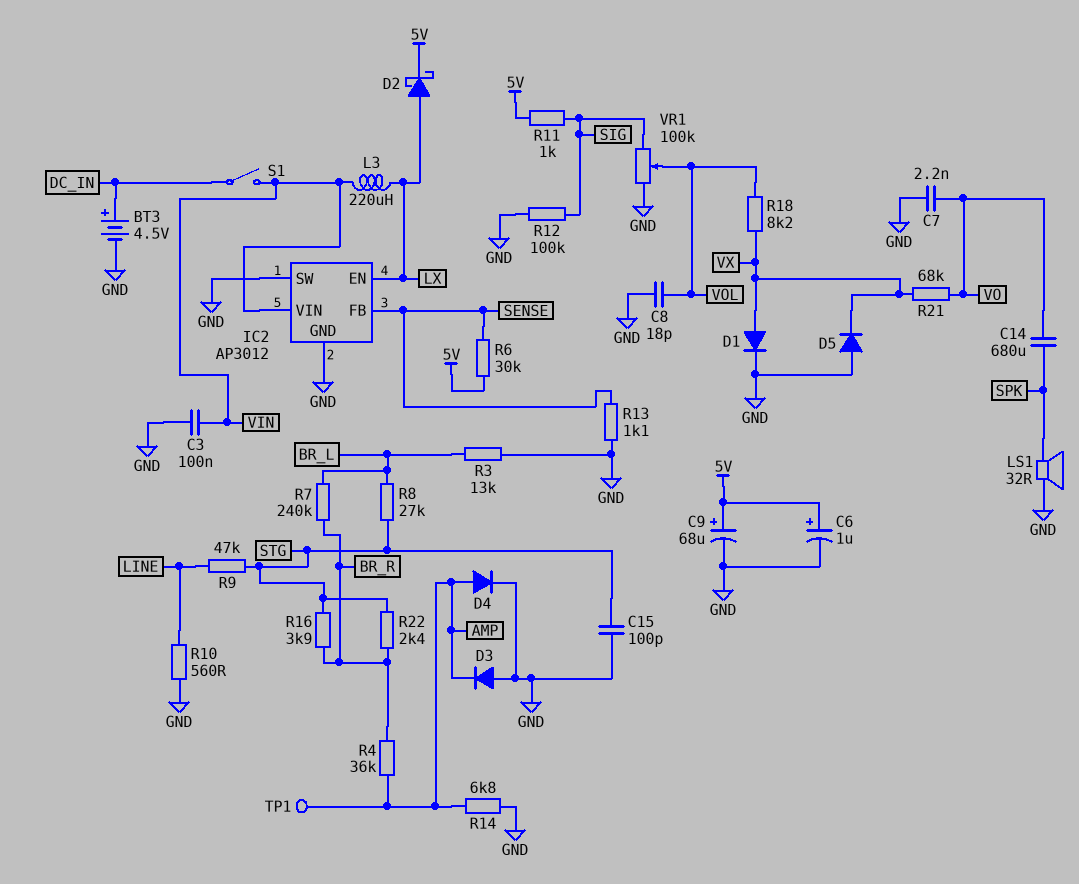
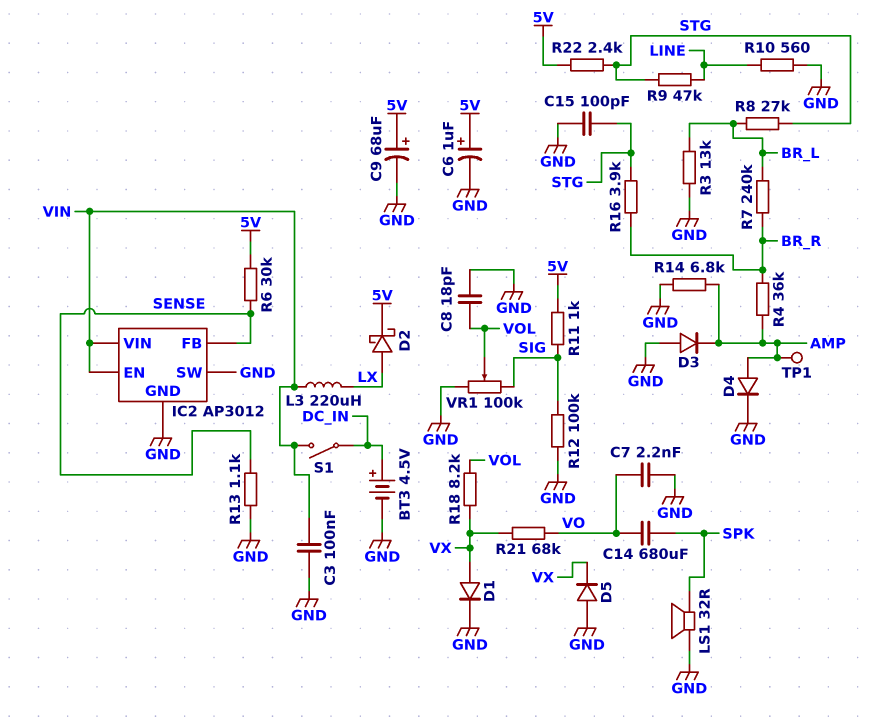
IC2 pin EN: LX -> VIN
R22: 2.4k (BR_R, STG) -> 2.4k (5V, STG)

